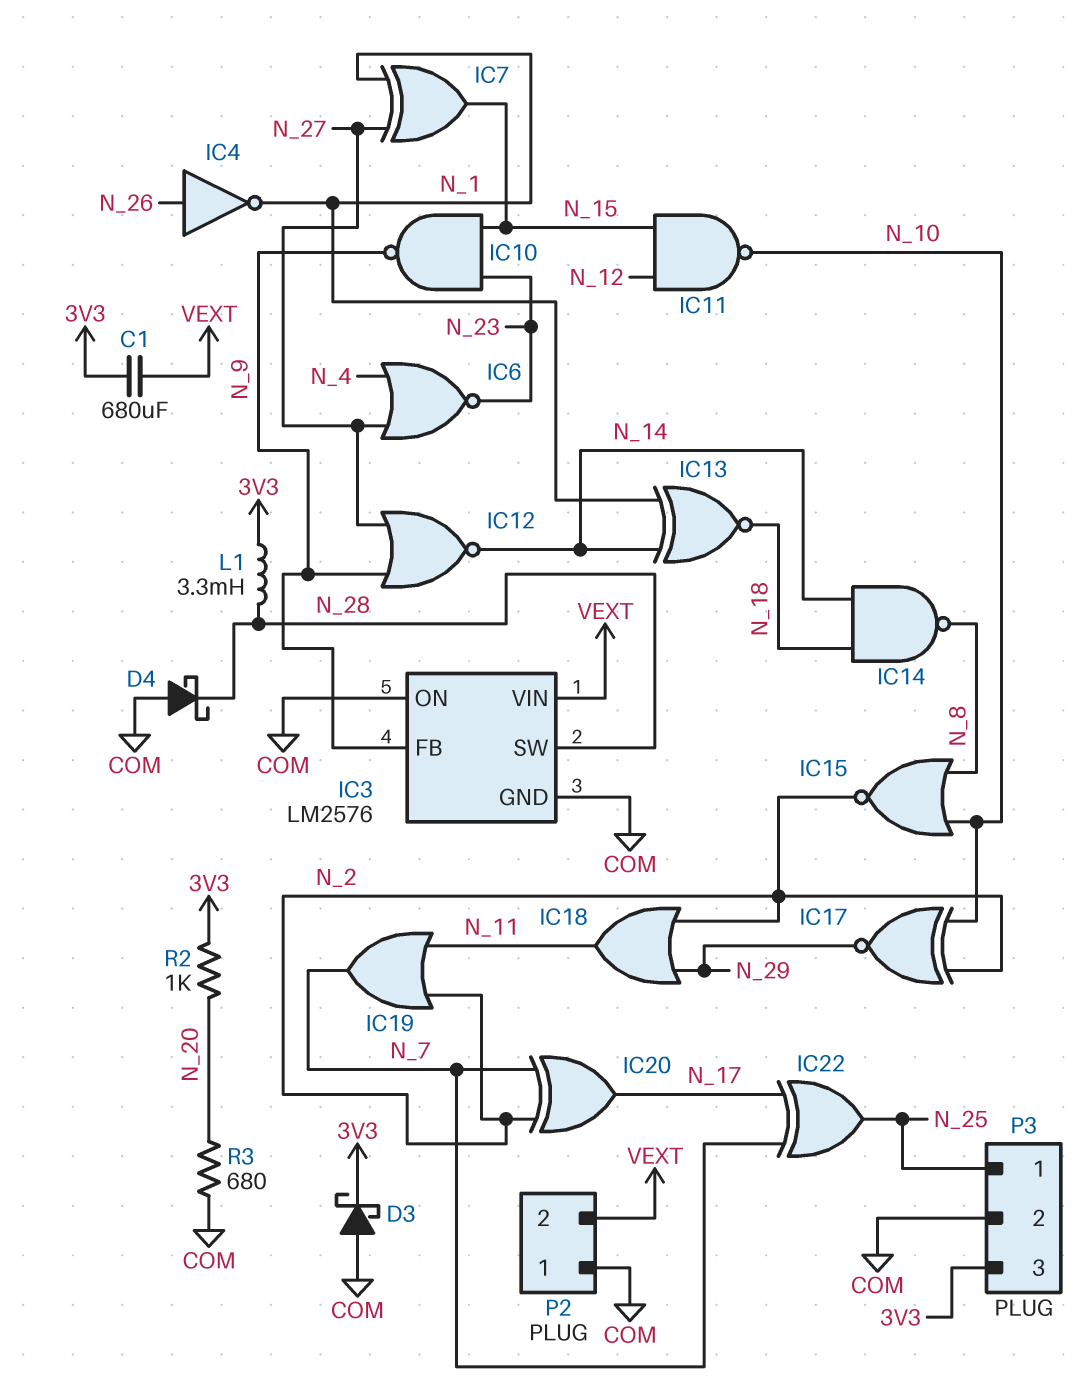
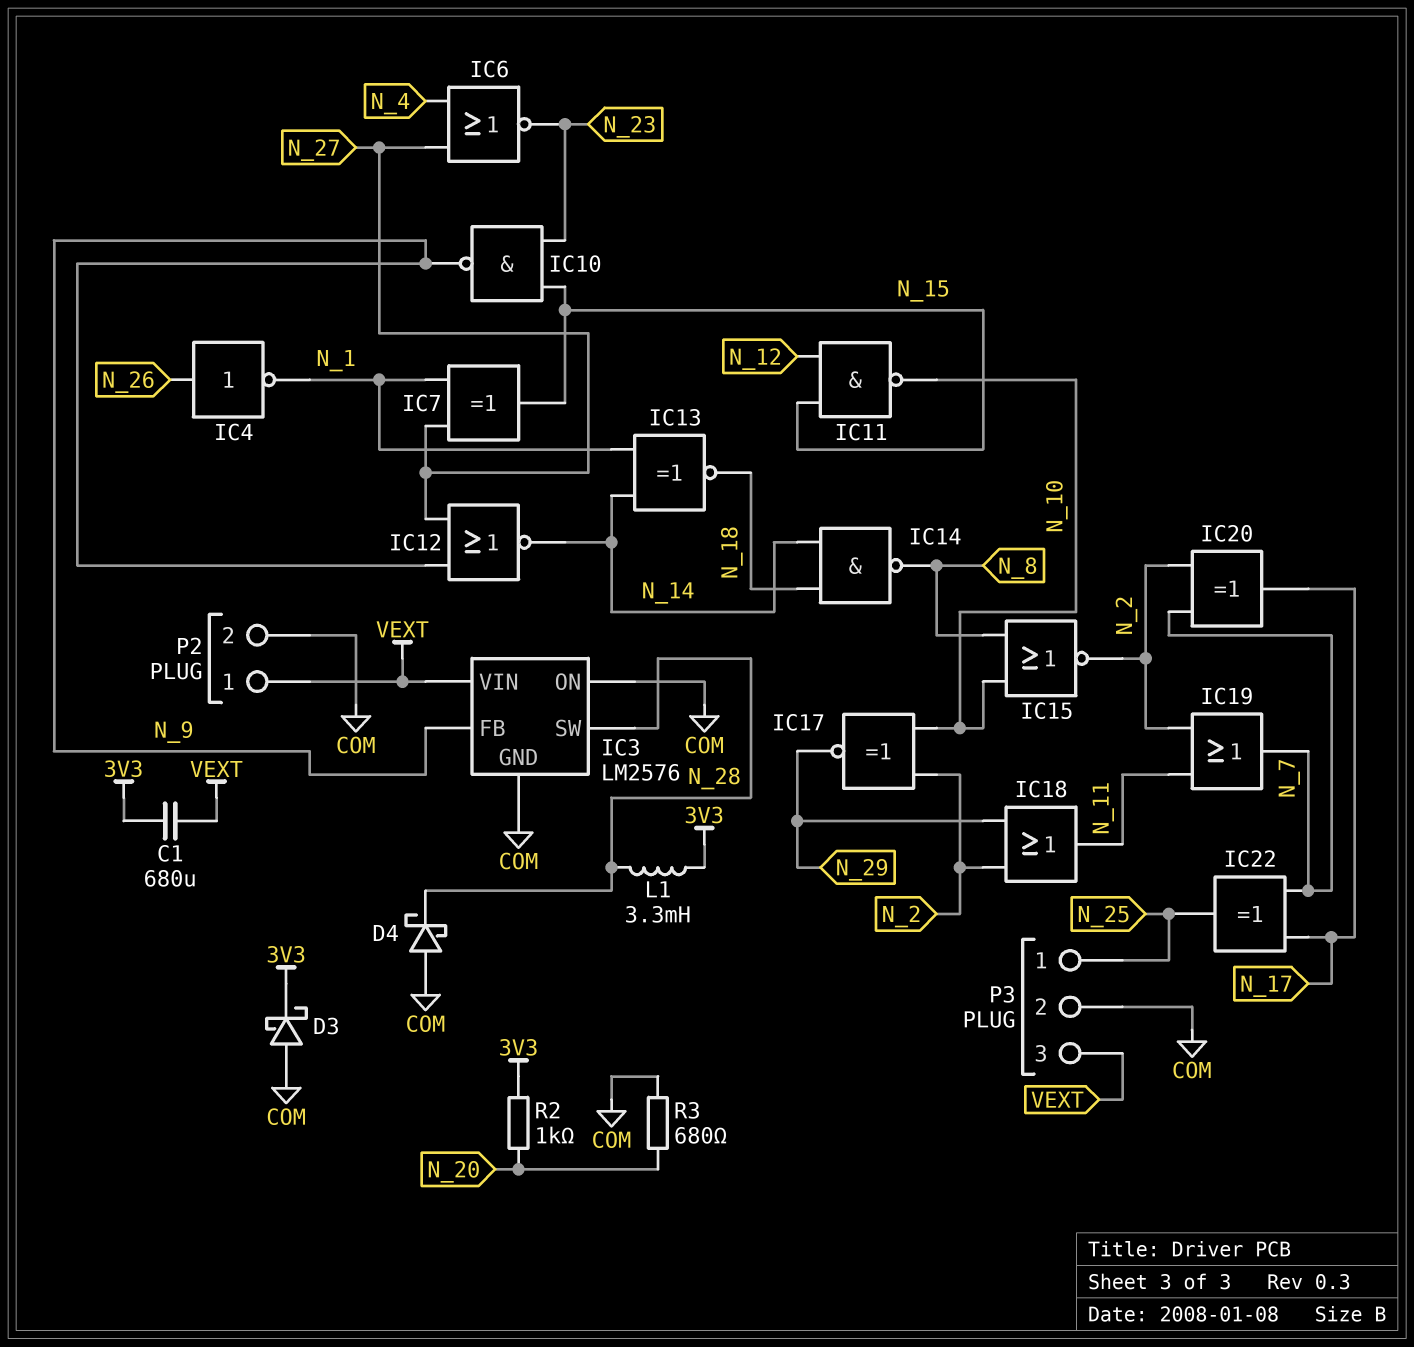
P2 pin 1: COM -> VEXT
P2 pin 2: VEXT -> COM
P3 pin 3: 3V3 -> VEXT

